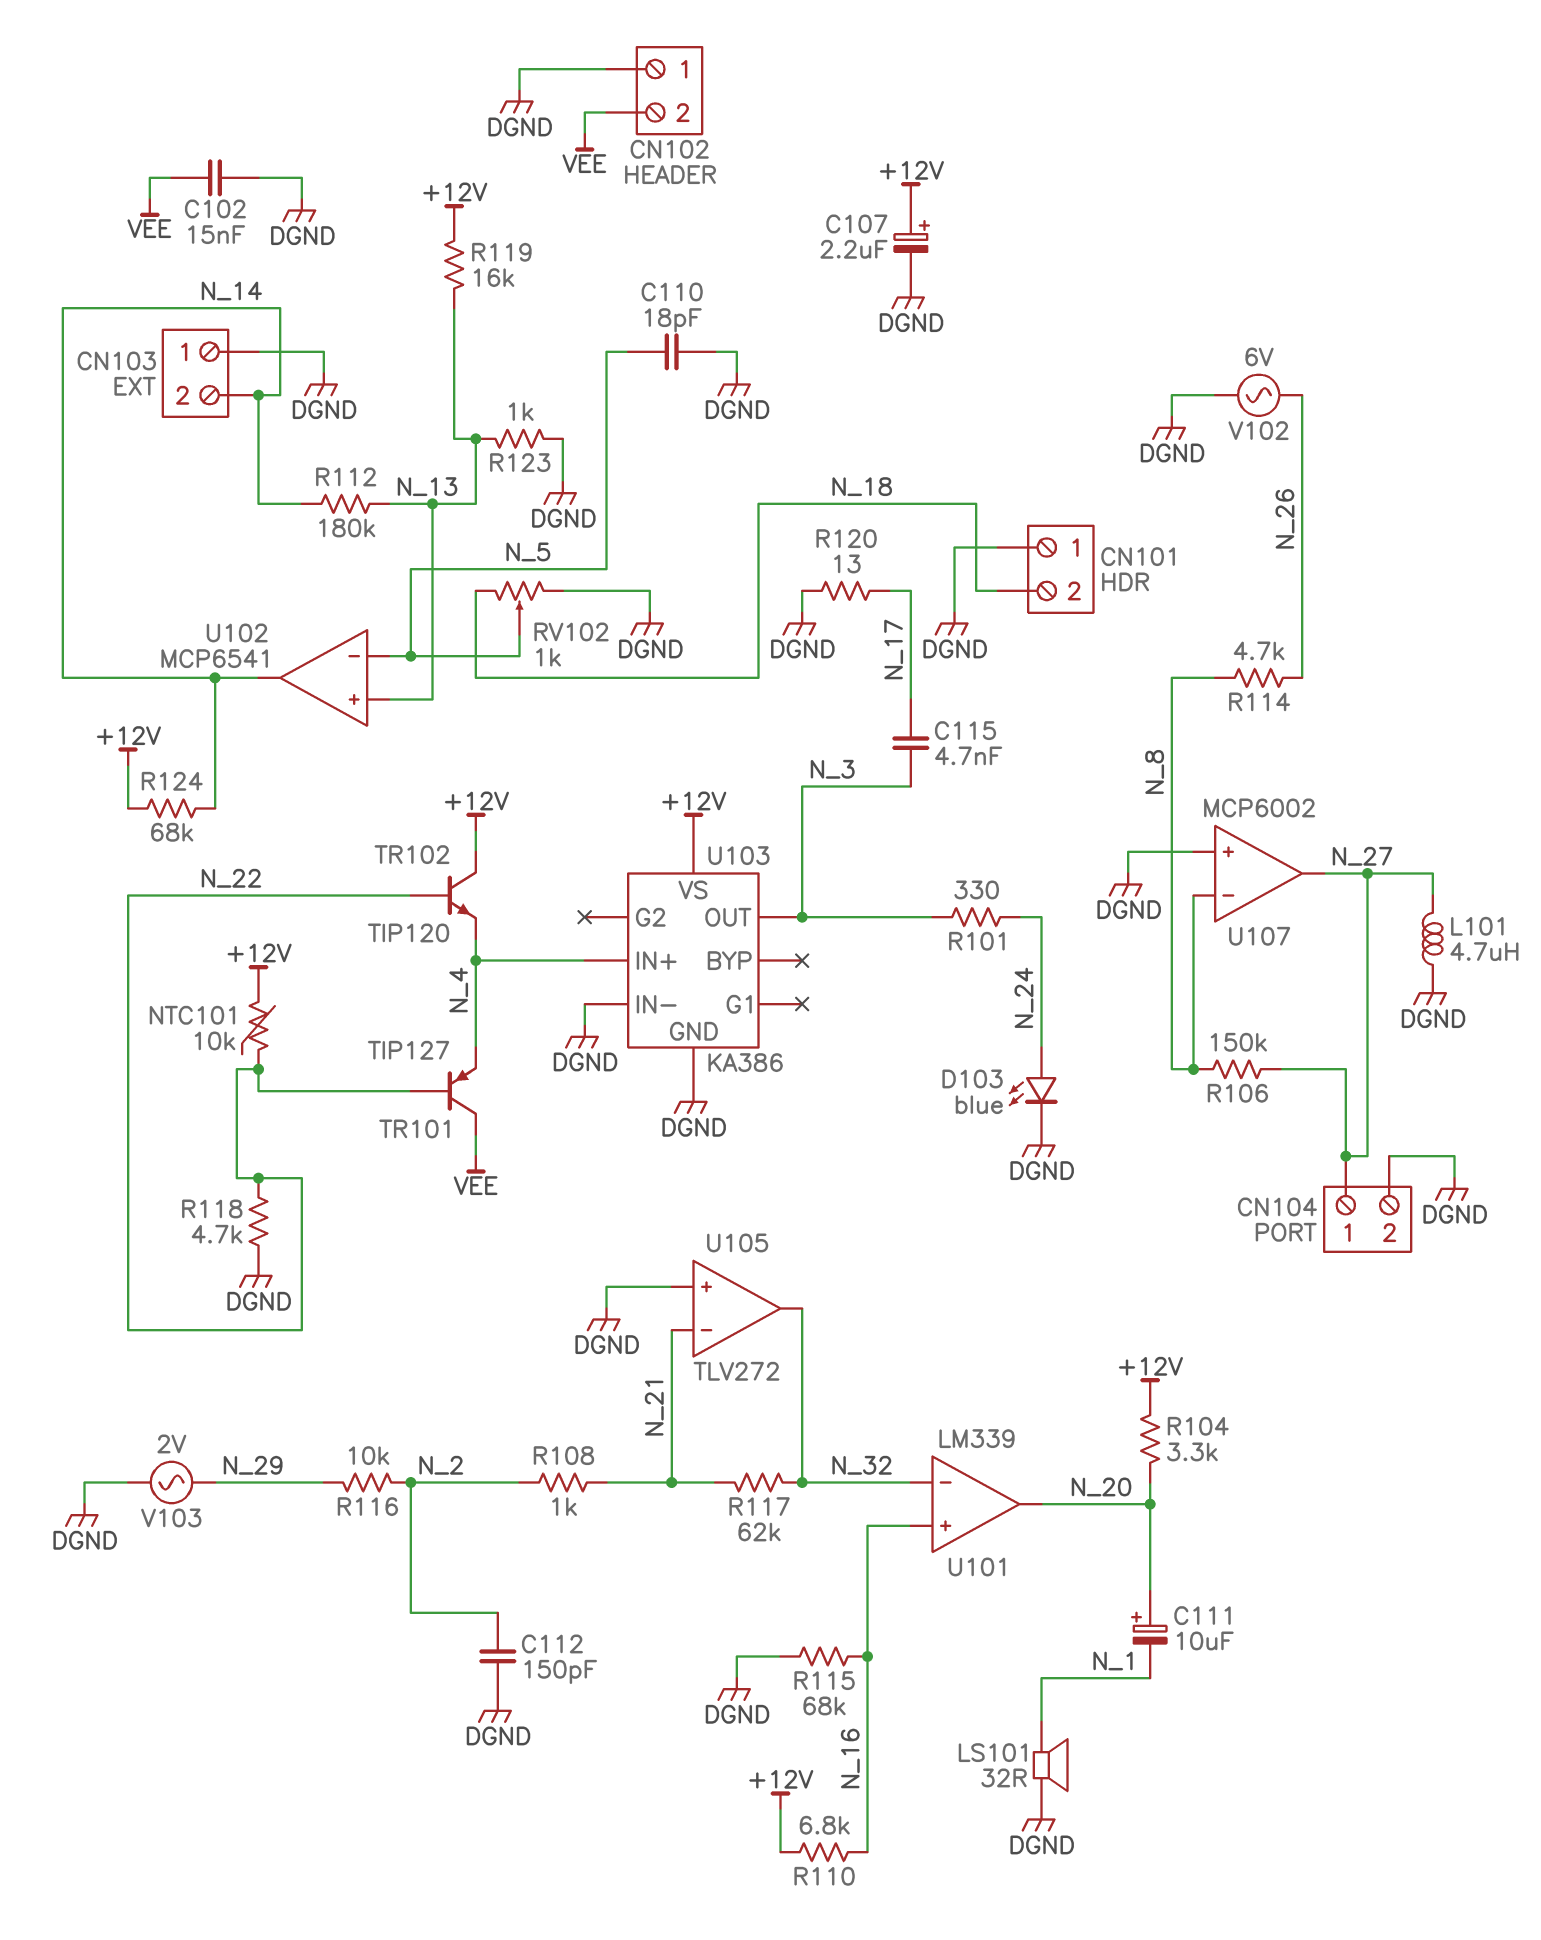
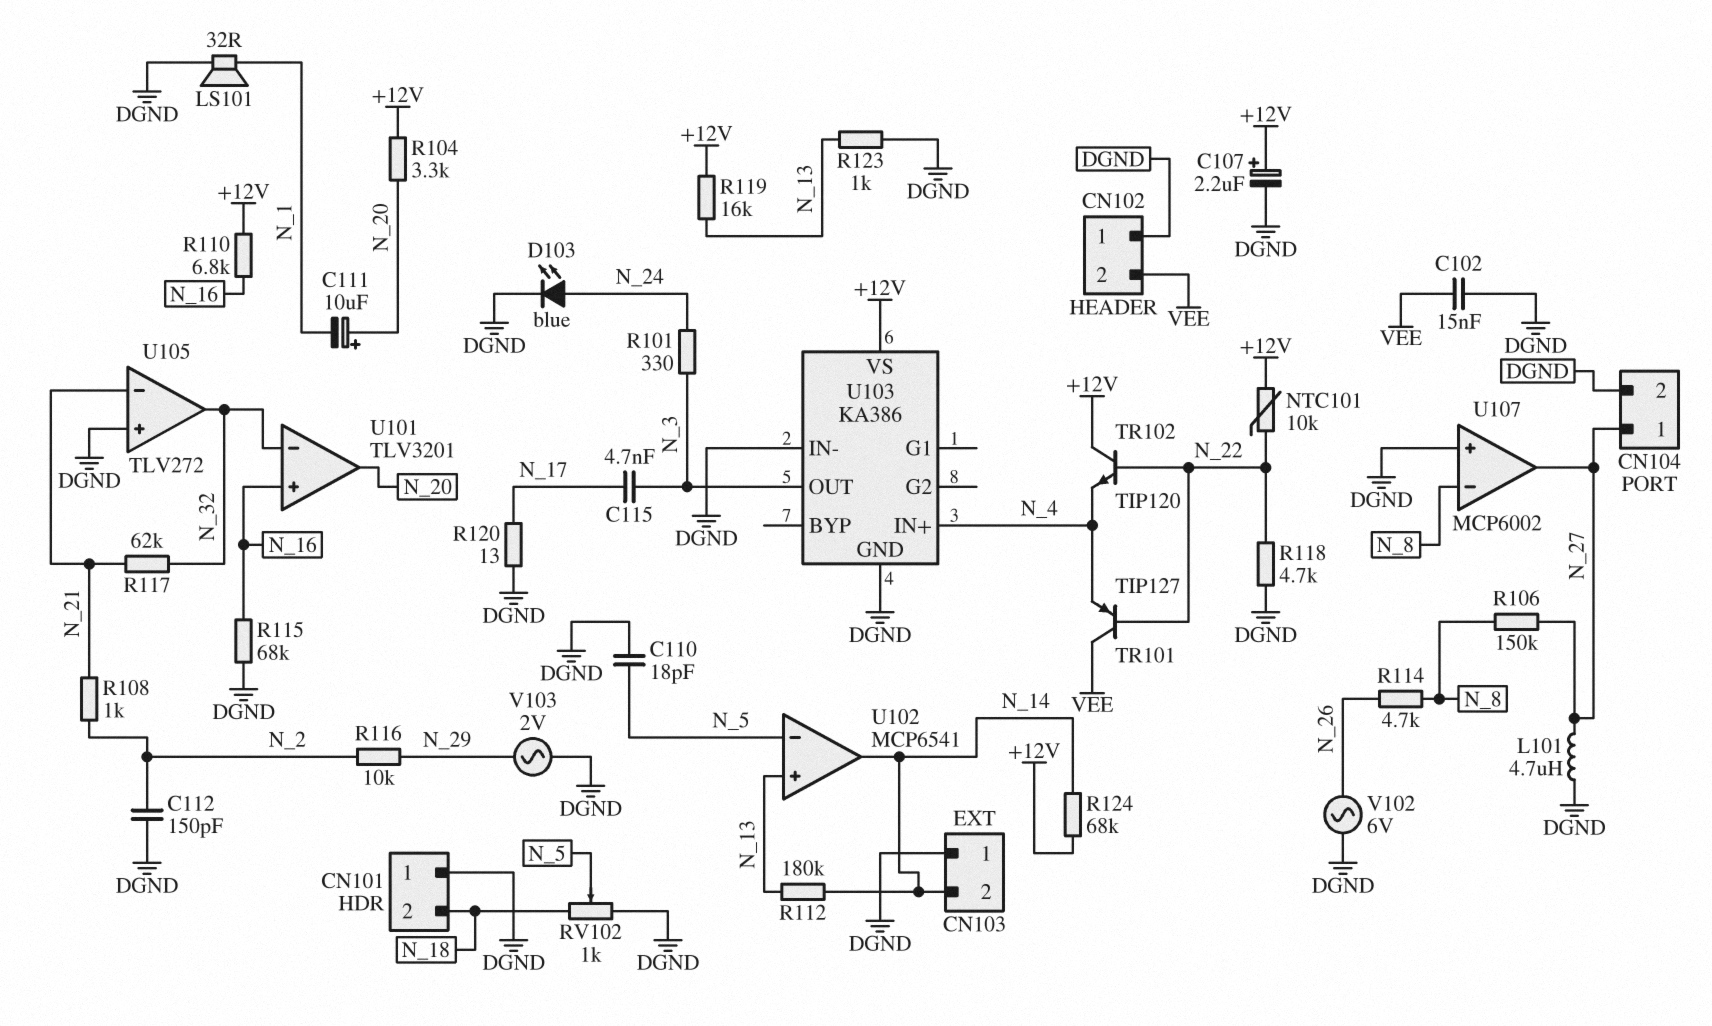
U101: LM339 -> TLV3201

